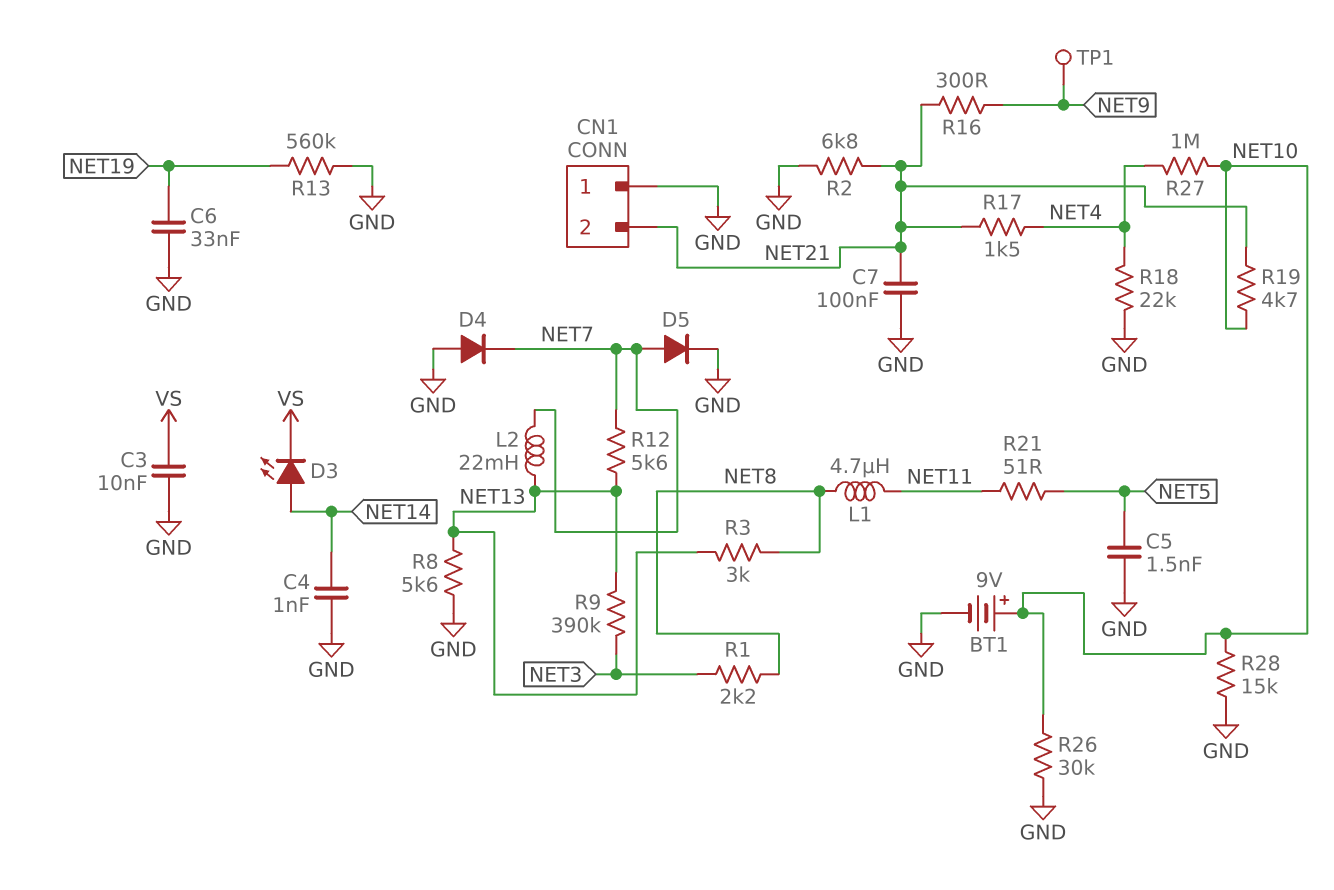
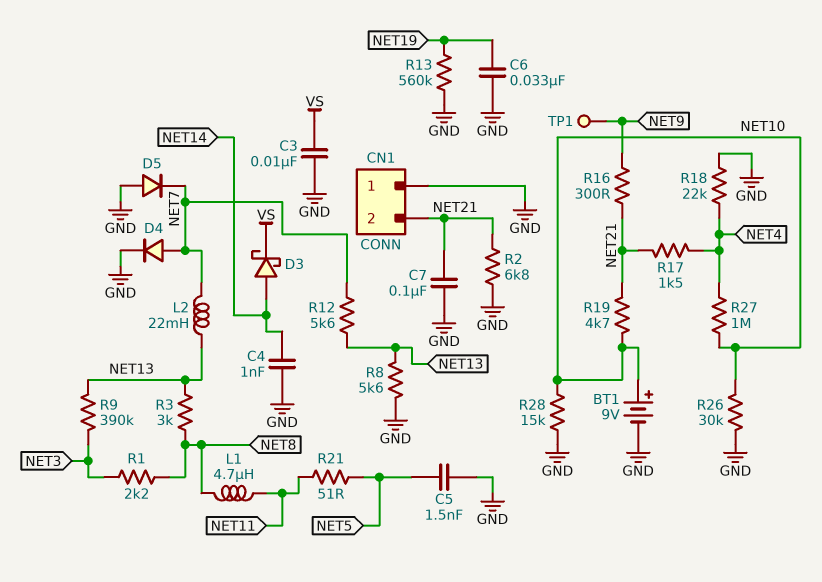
D3: LED (A NET14, K VS) -> schottky (A NET14, K VS)
D4: diode (A GND, K NET7) -> diode (A NET7, K GND)
D5: diode (A NET7, K GND) -> diode (A GND, K NET7)

